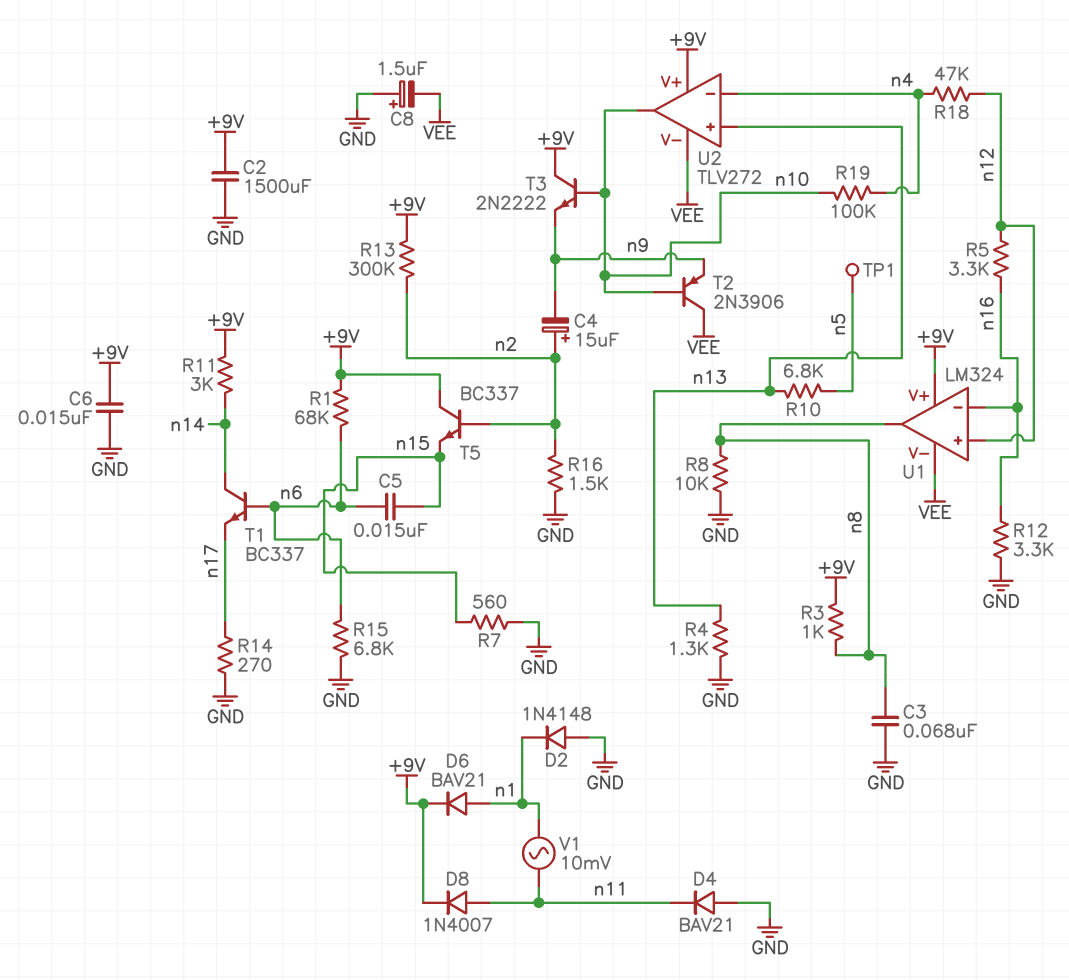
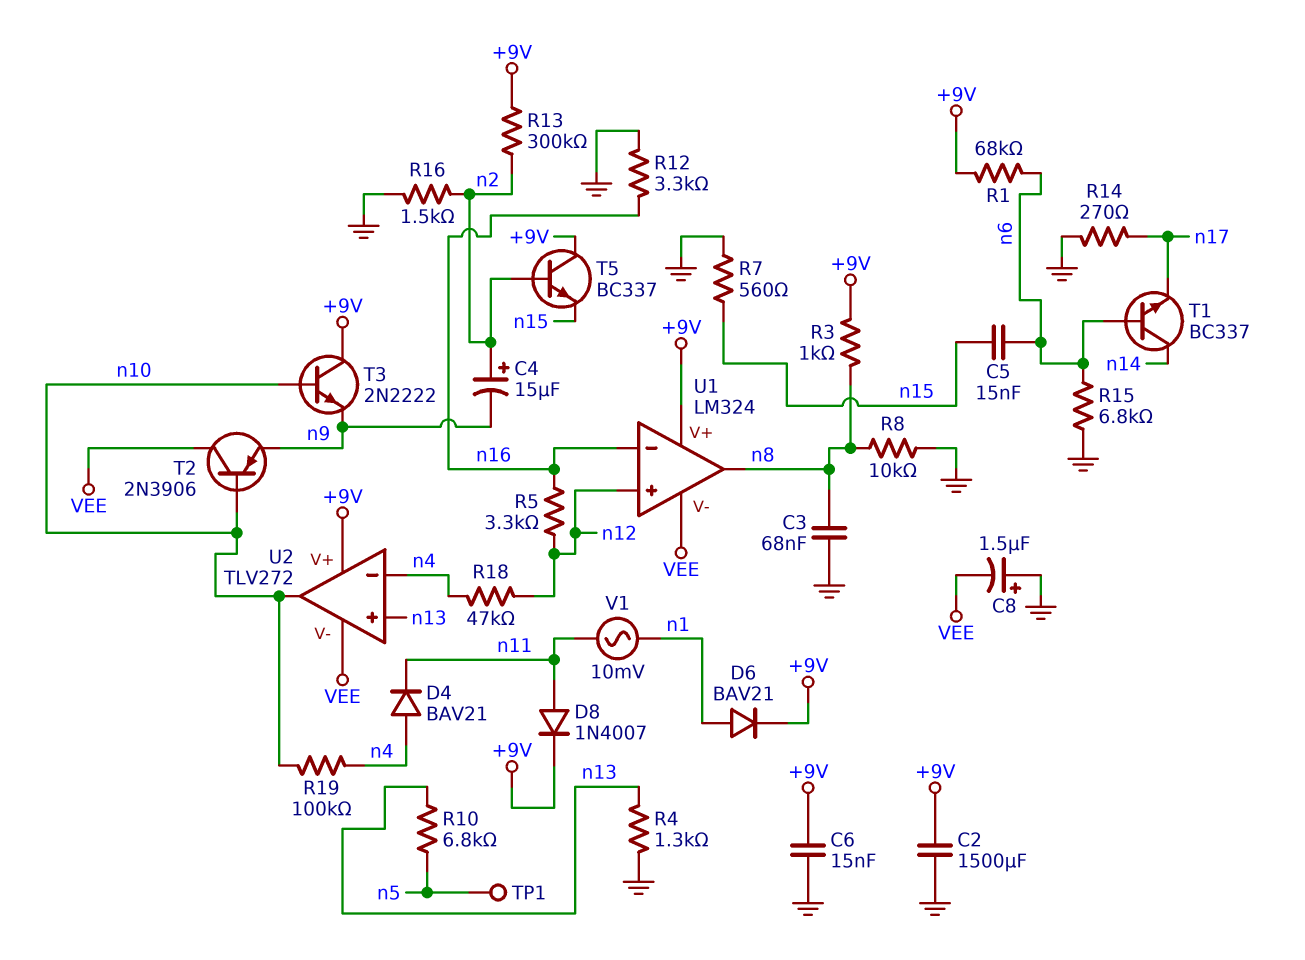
D2: diode 1N4148 (A GND, K n1) -> none
D4: diode BAV21 (A GND, K n11) -> diode BAV21 (A n4, K n11)
R11: 3k (+9V, n14) -> none

